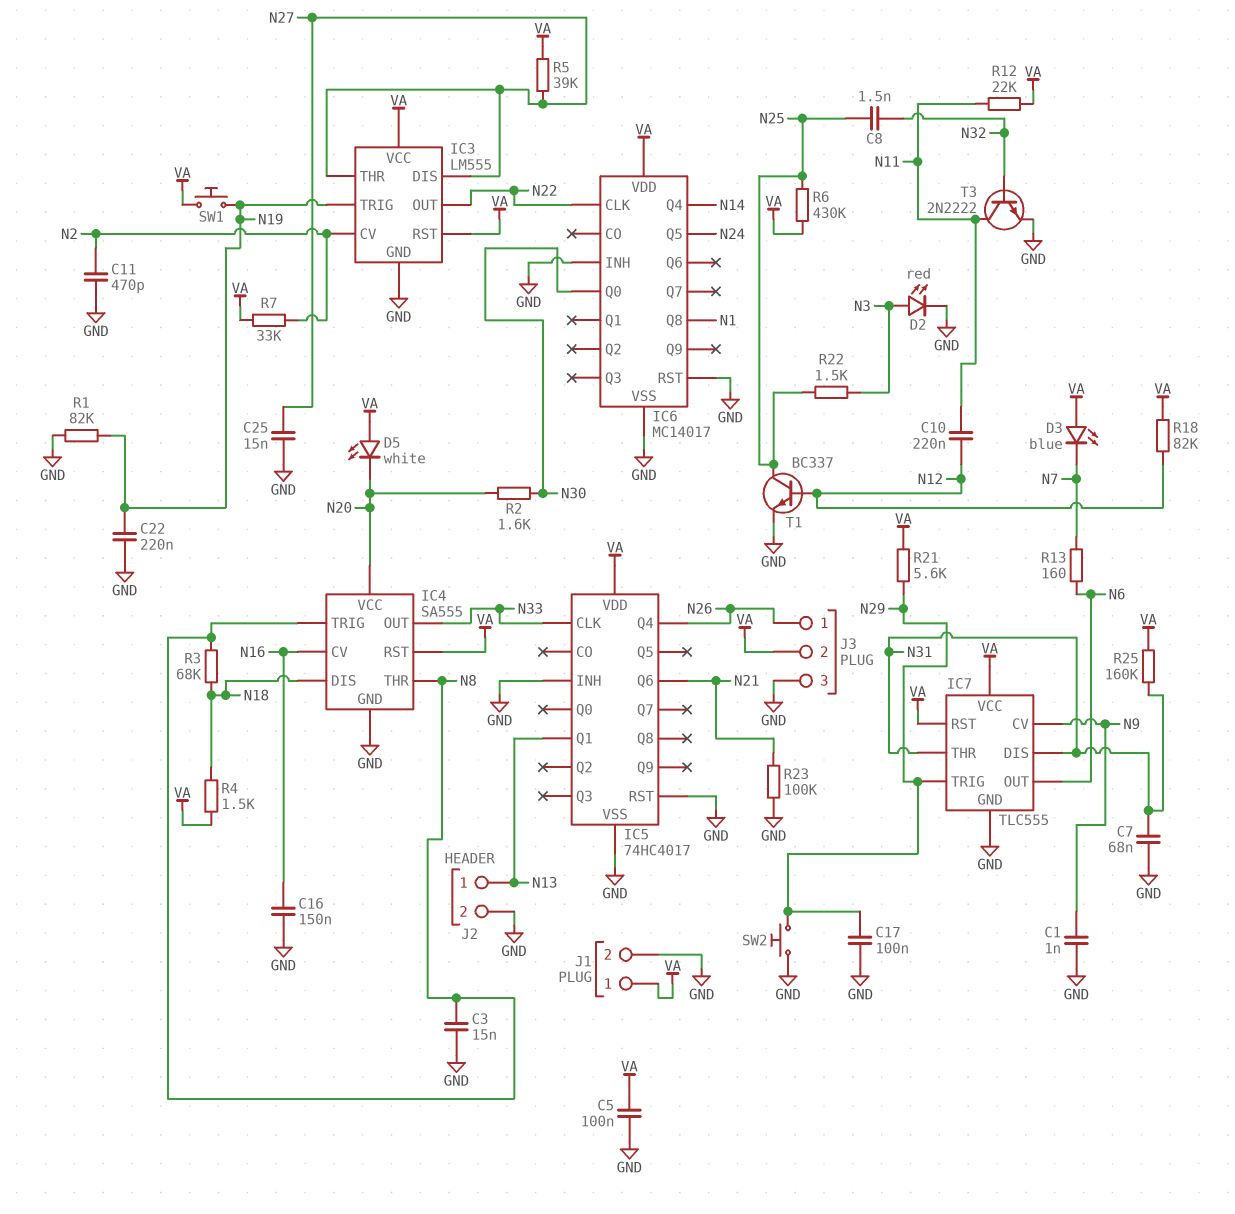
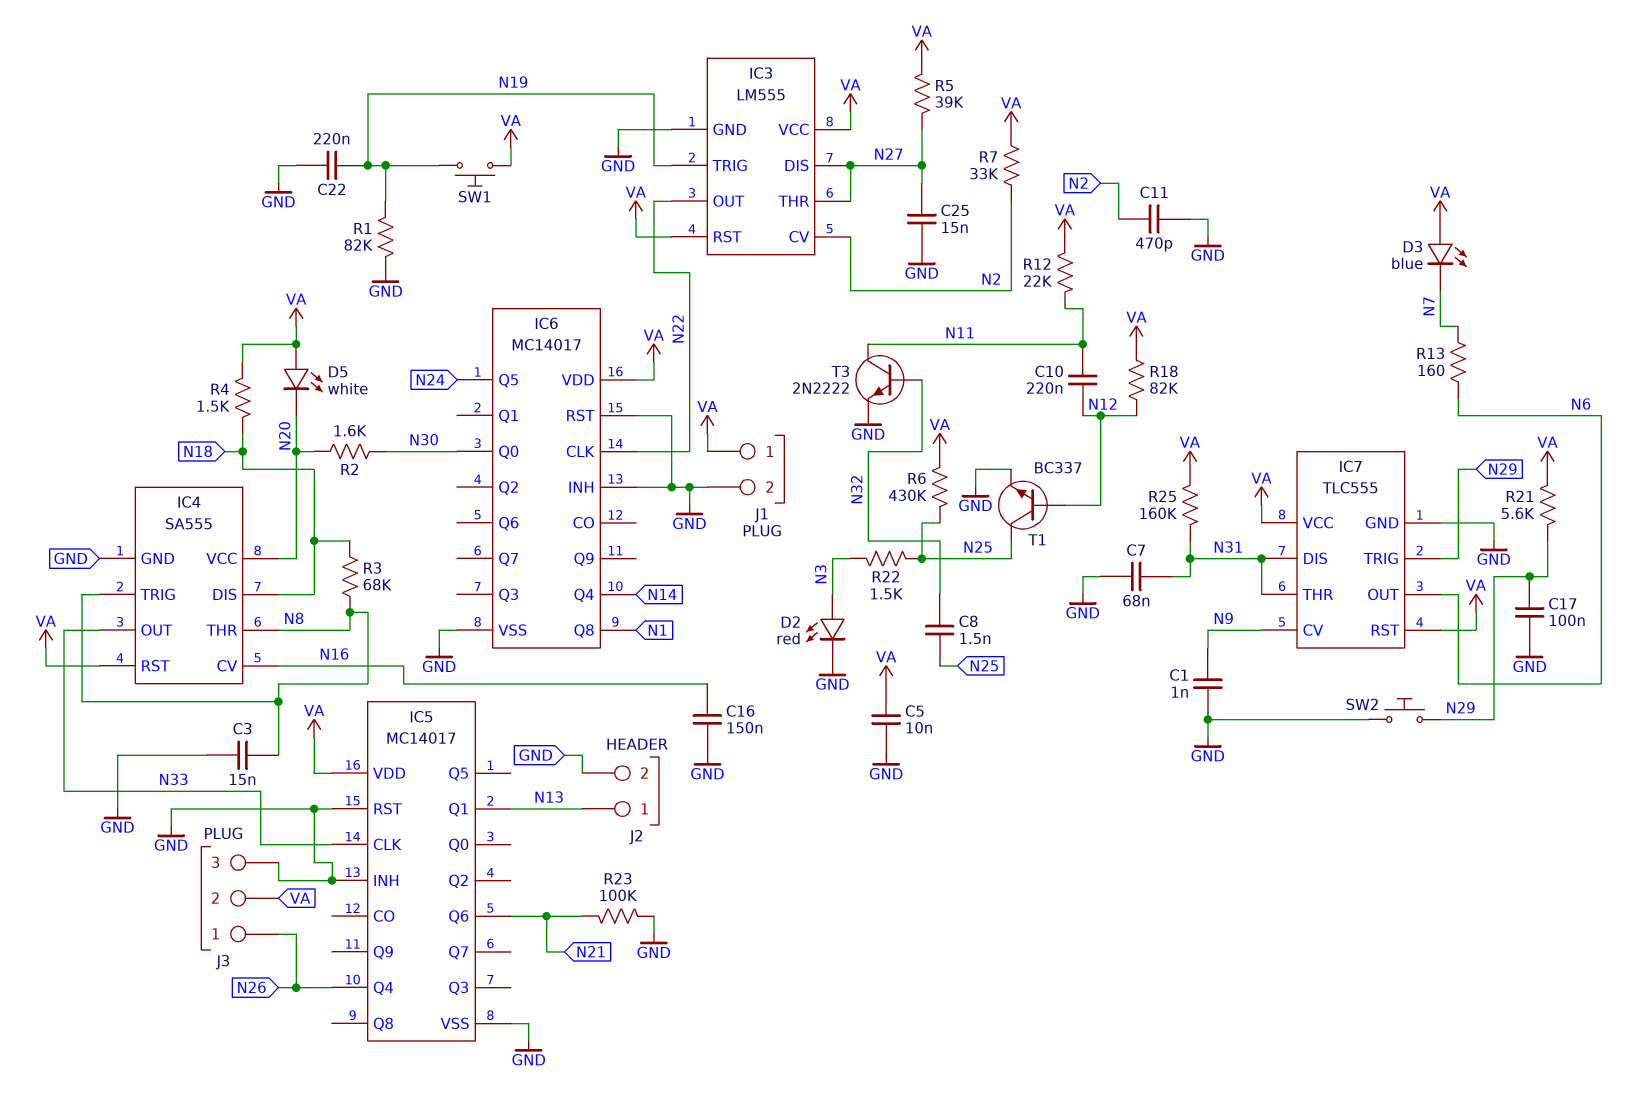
C5: 100nF (GND, VA) -> 10nF (GND, VA)
IC5: 74HC4017 -> MC14017

